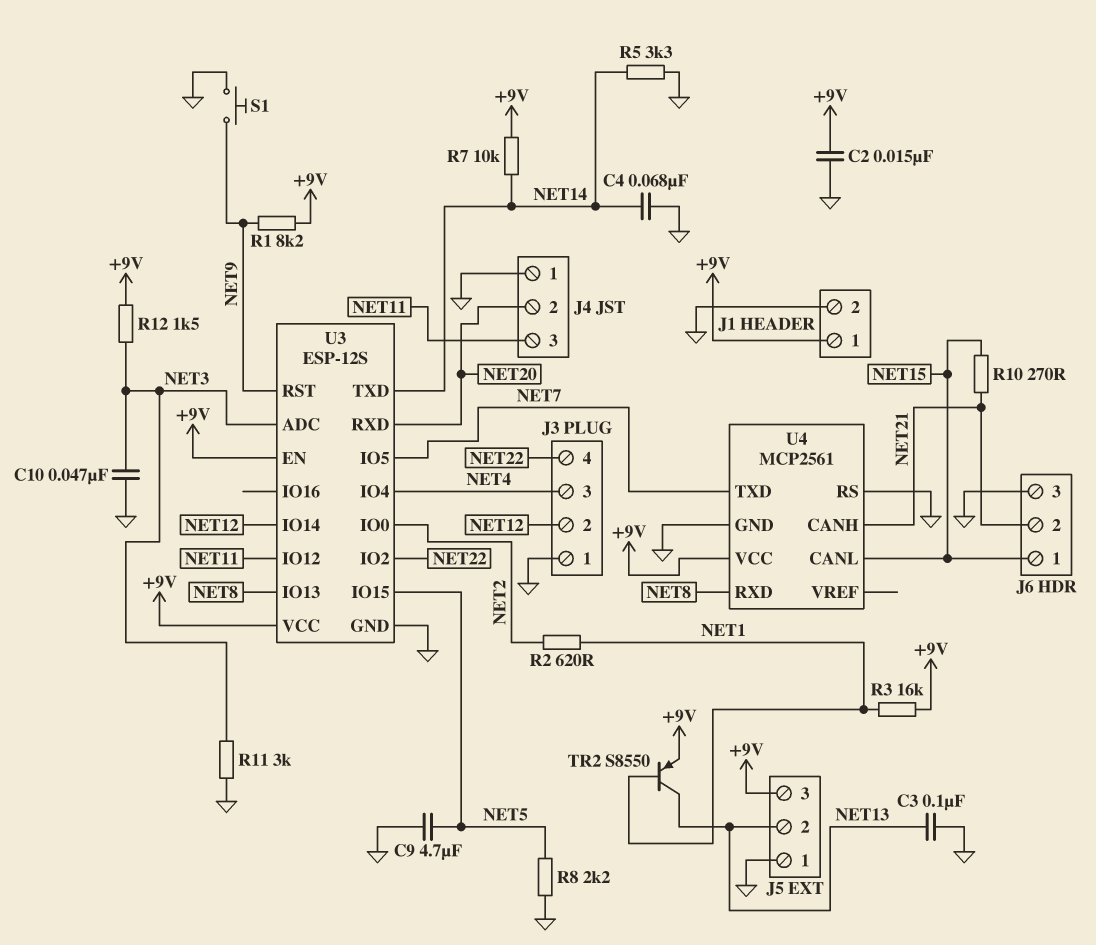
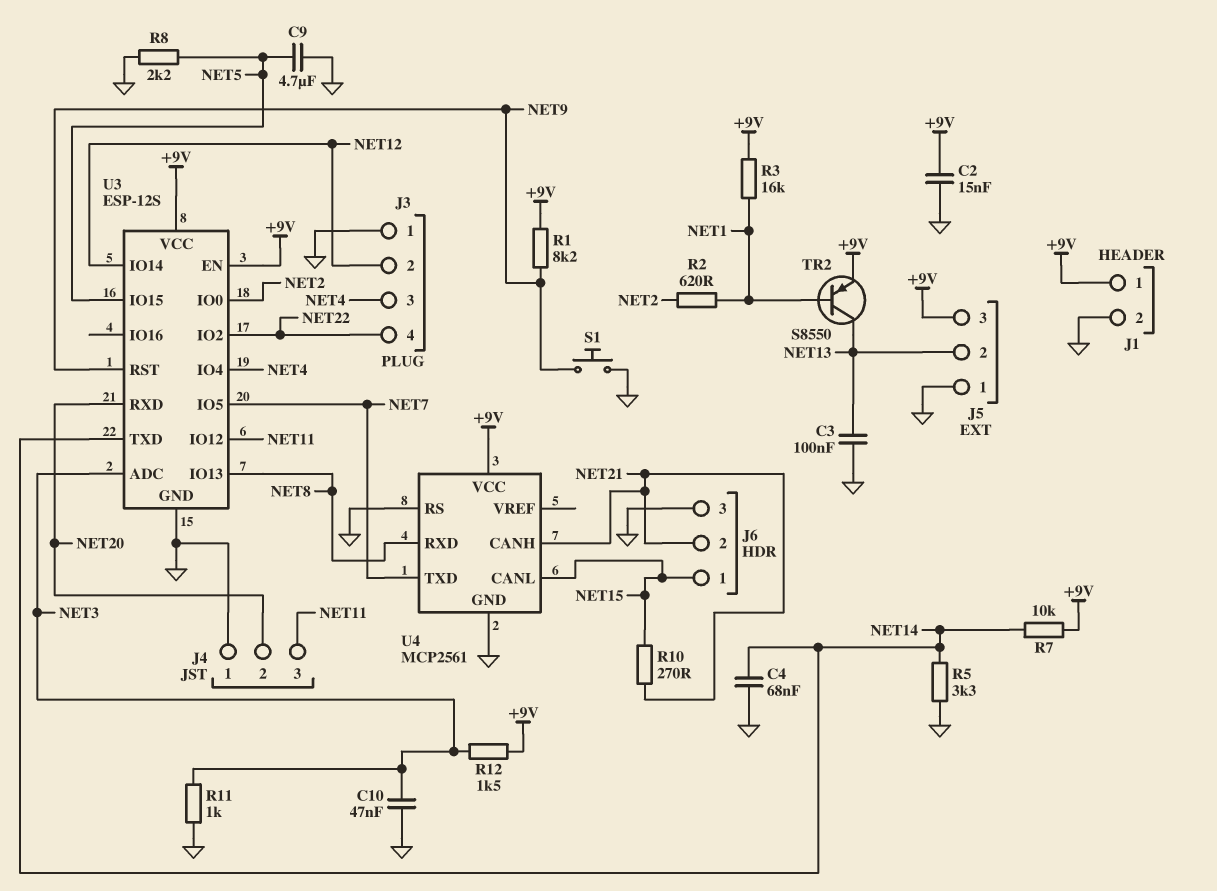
R11: 3k (GND, NET3) -> 1k (GND, NET3)

